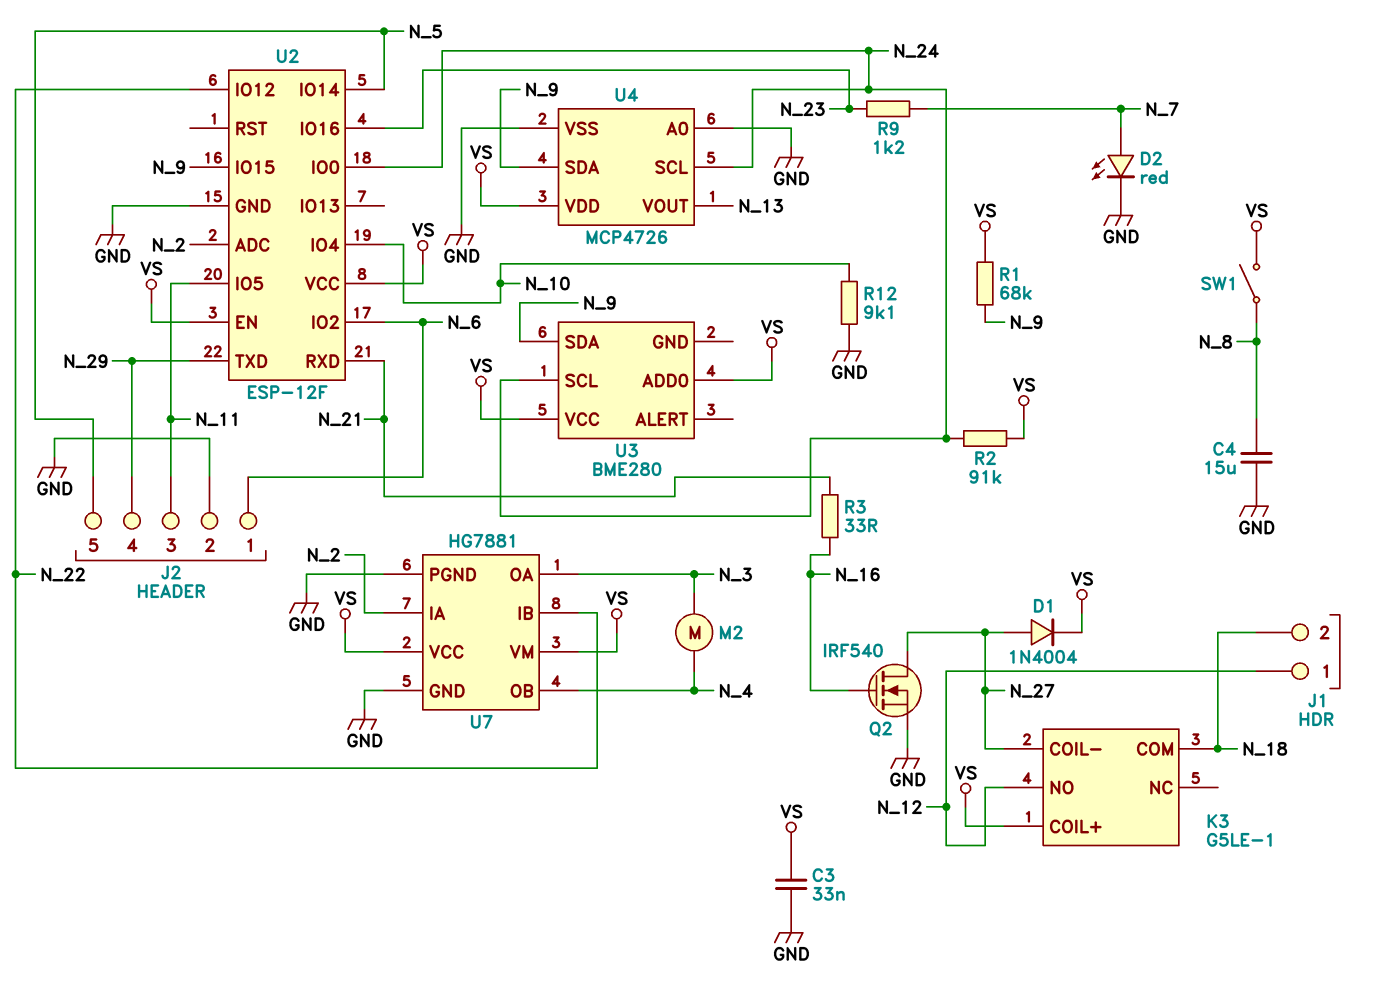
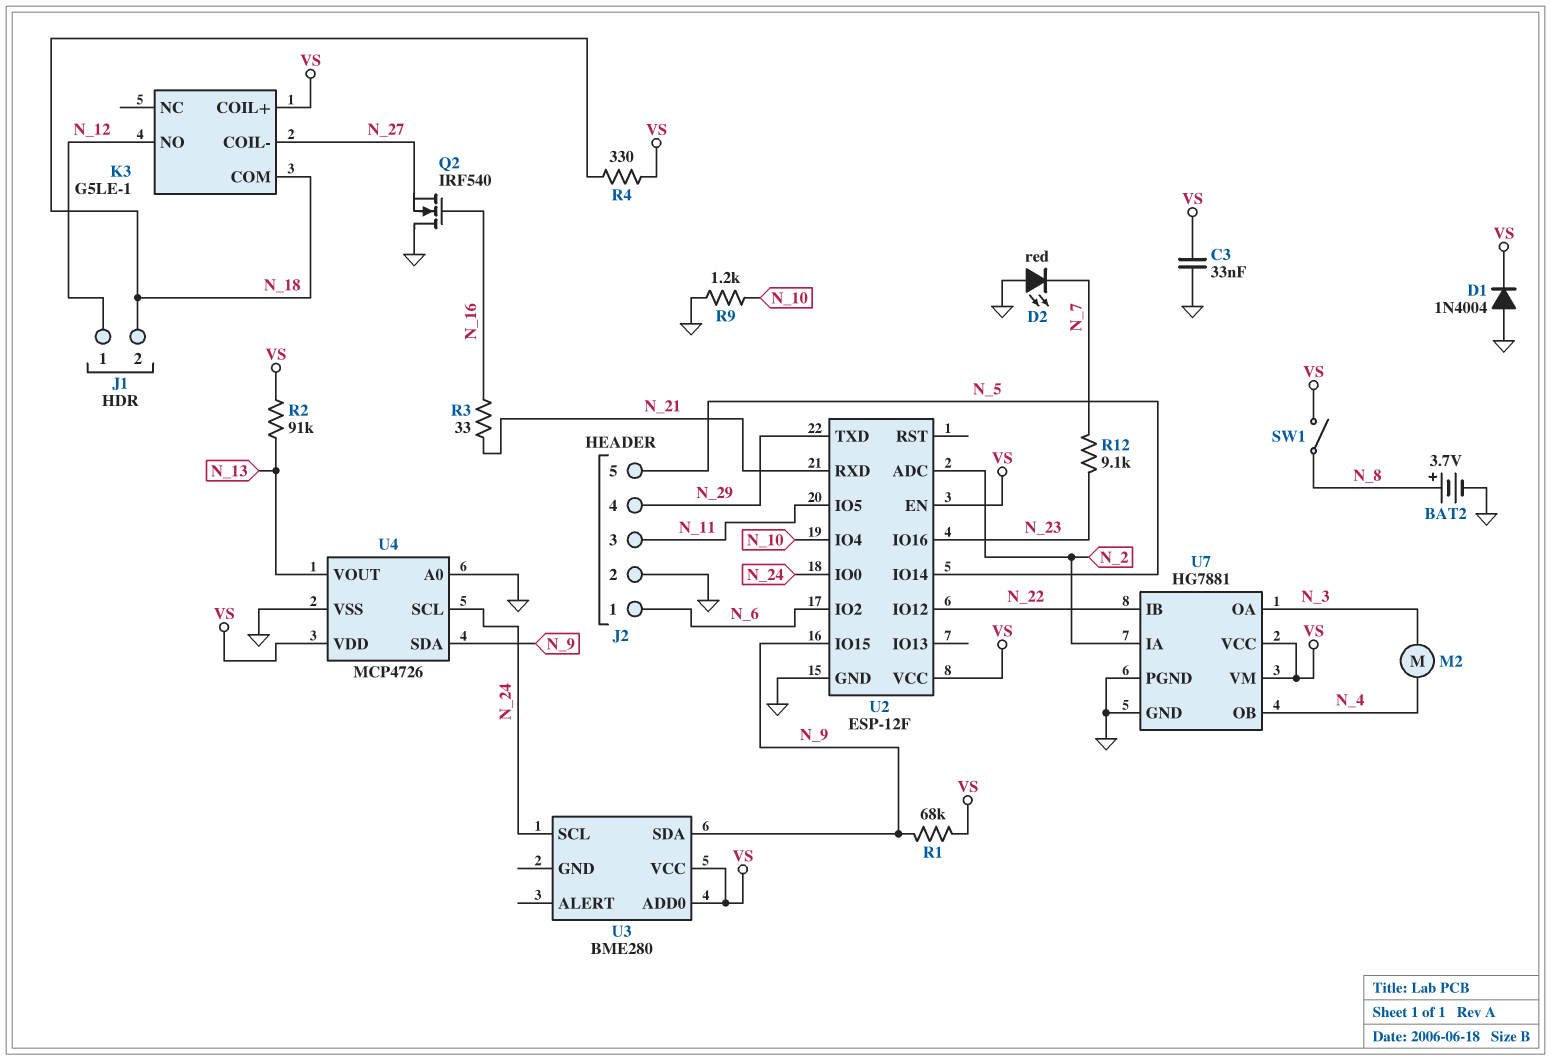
BAT2: none -> 3.7V (plus N_8, minus GND)
C4: 15uF (GND, N_8) -> none
D1: diode 1N4004 (A N_27, K VS) -> diode 1N4004 (A GND, K VS)
D2: LED red (A N_7, K GND) -> LED red (A GND, K N_7)
Q2: NMOS IRF540 (G N_16, D N_27, S GND) -> NMOS IRF540 (G N_16, D GND, S N_27)
R2: 91k (N_24, VS) -> 91k (N_13, VS)
R4: none -> 330 (N_18, VS)
R9: 1.2k (N_7, N_23) -> 1.2k (GND, N_10)
R12: 9.1k (GND, N_10) -> 9.1k (N_7, N_23)

